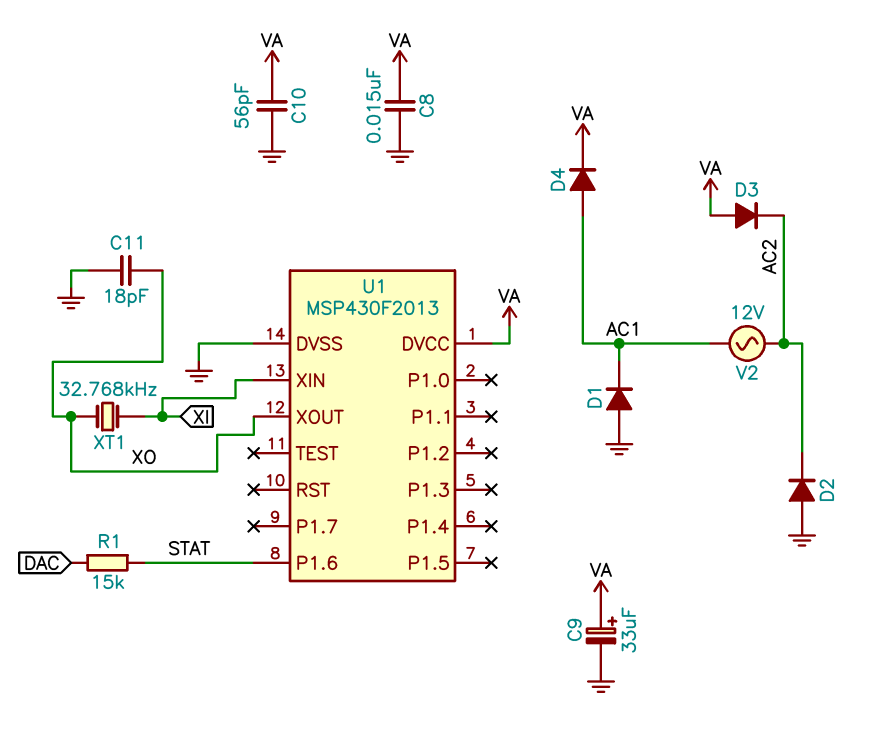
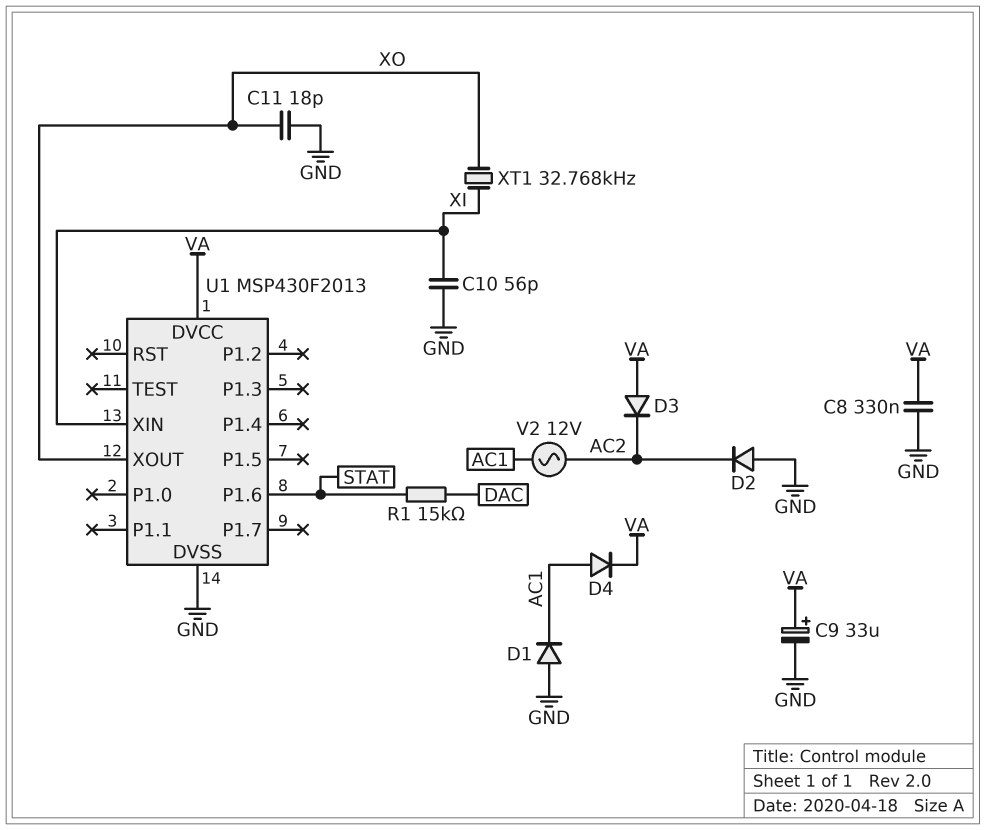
C8: 15nF (GND, VA) -> 330nF (GND, VA)
C10: 56pF (GND, VA) -> 56pF (GND, XI)

